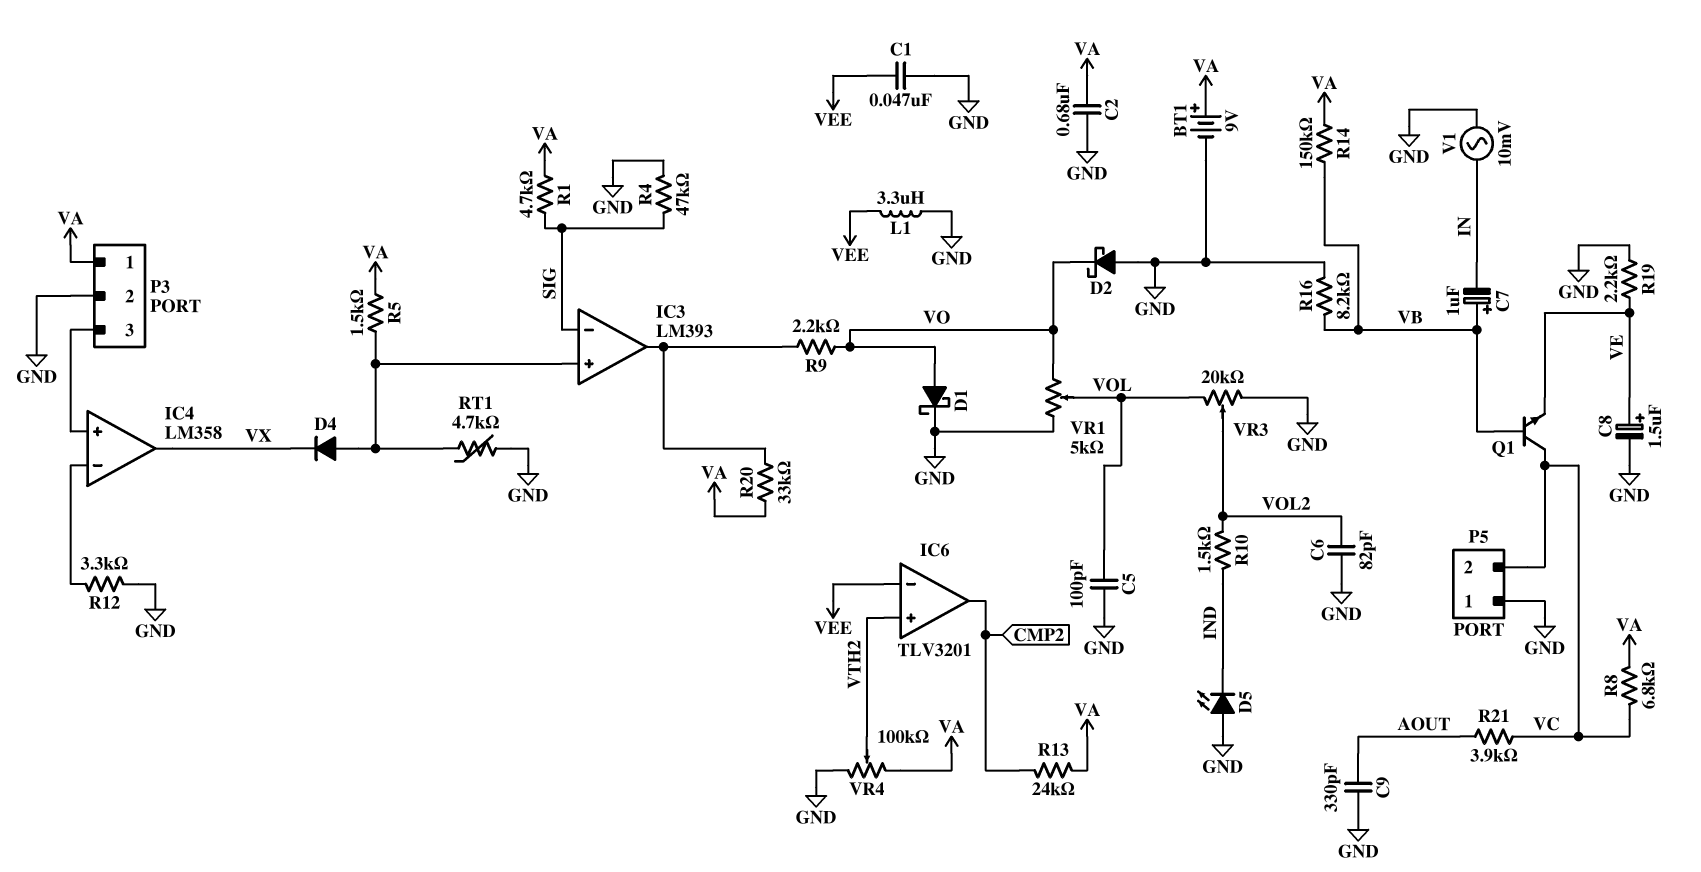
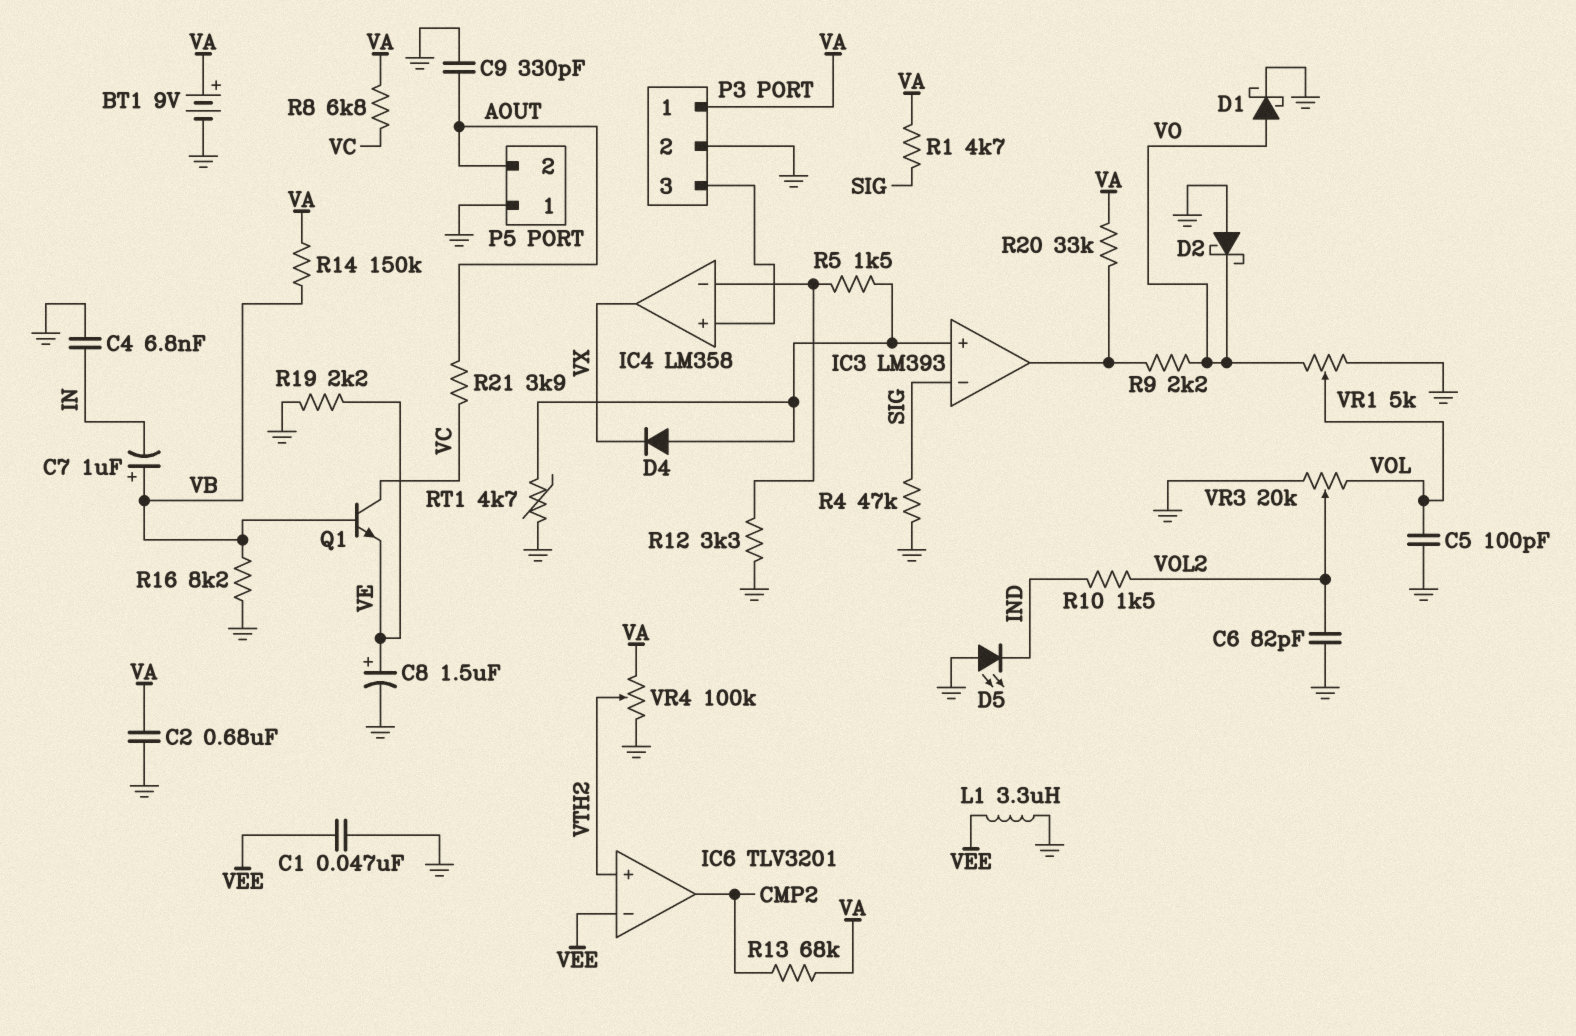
C4: none -> 6.8nF (GND, IN)
P5 pin 2: VC -> AOUT
R5: 1.5k (IC3/in+, VA) -> 1.5k (IC3/in+, IC4/in-)
R13: 24k (CMP2, VA) -> 68k (CMP2, VA)
V1: AC 10mV (GND, IN) -> none

